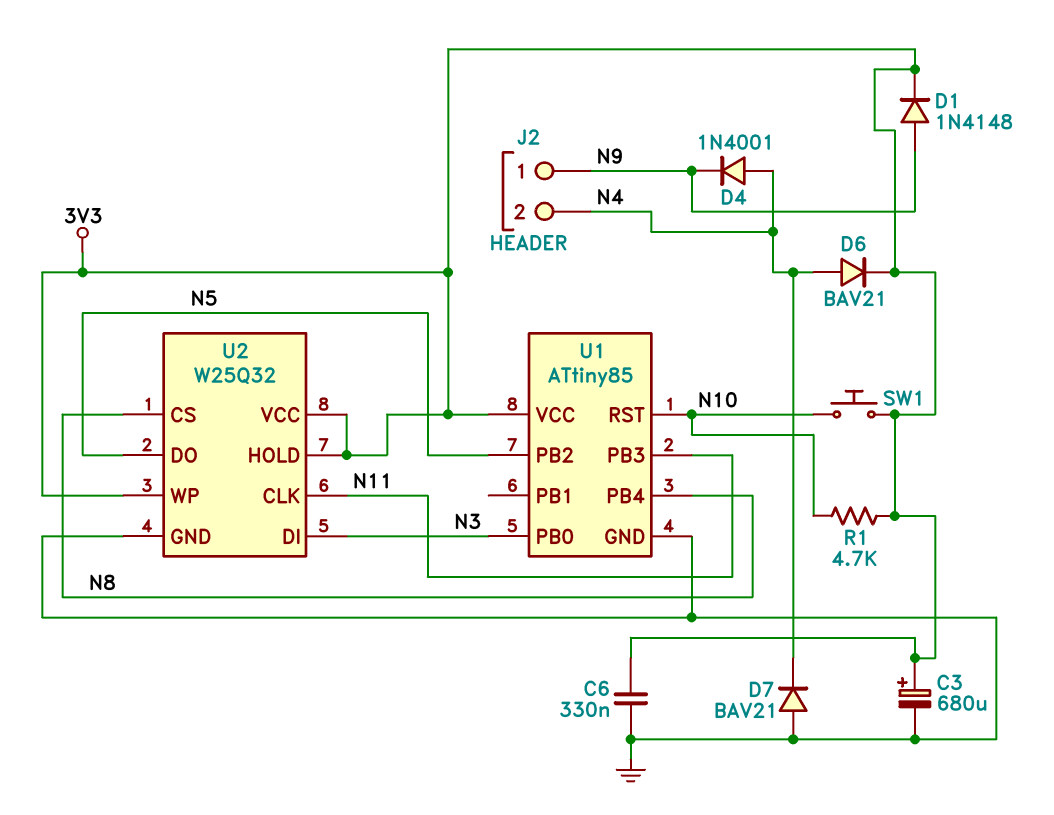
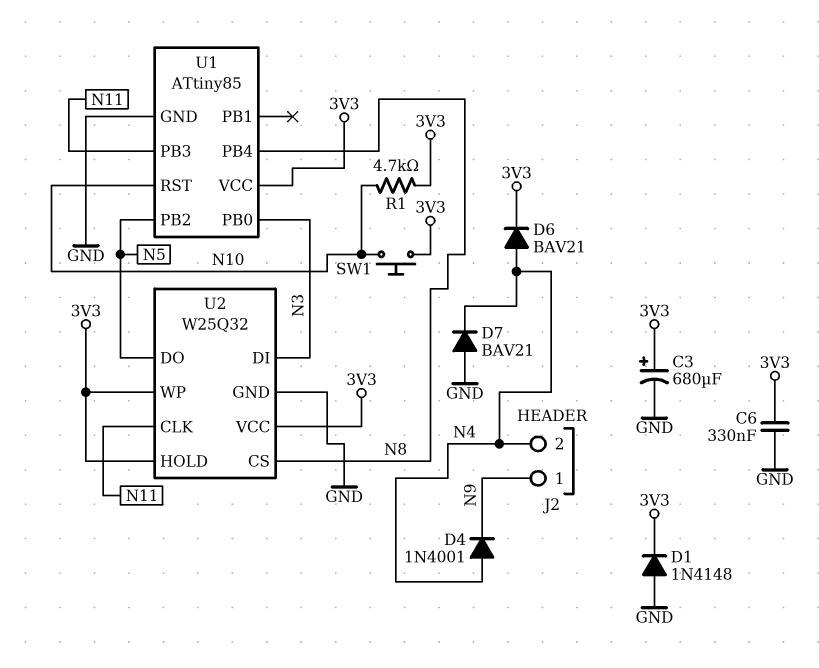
D1: diode 1N4148 (A N9, K 3V3) -> diode 1N4148 (A GND, K 3V3)

